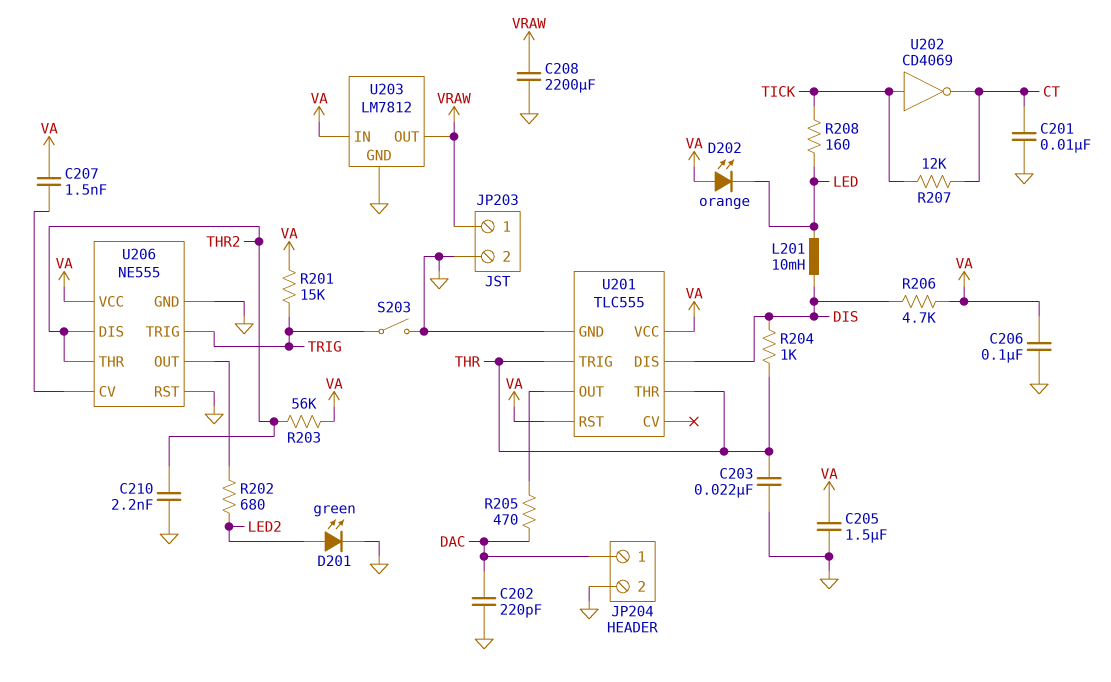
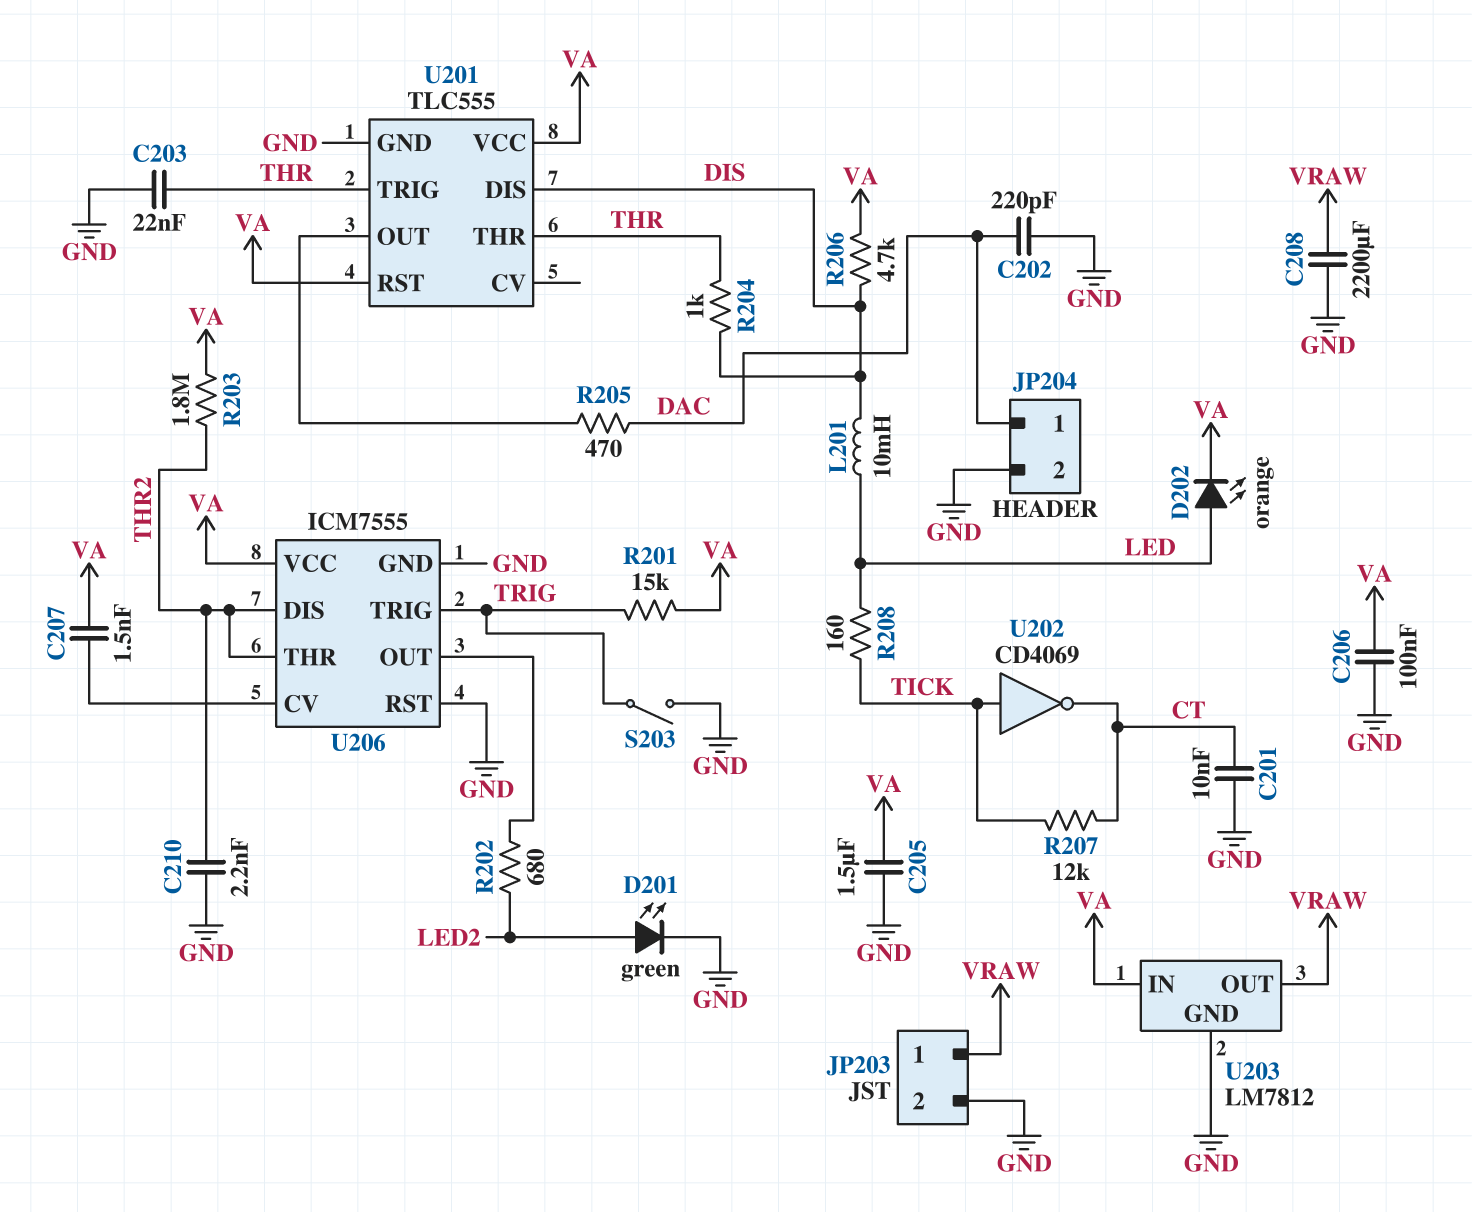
D202: LED orange (A VA, K LED) -> LED orange (A LED, K VA)
R203: 56k (THR2, VA) -> 1.8M (THR2, VA)
U206: NE555 -> ICM7555

